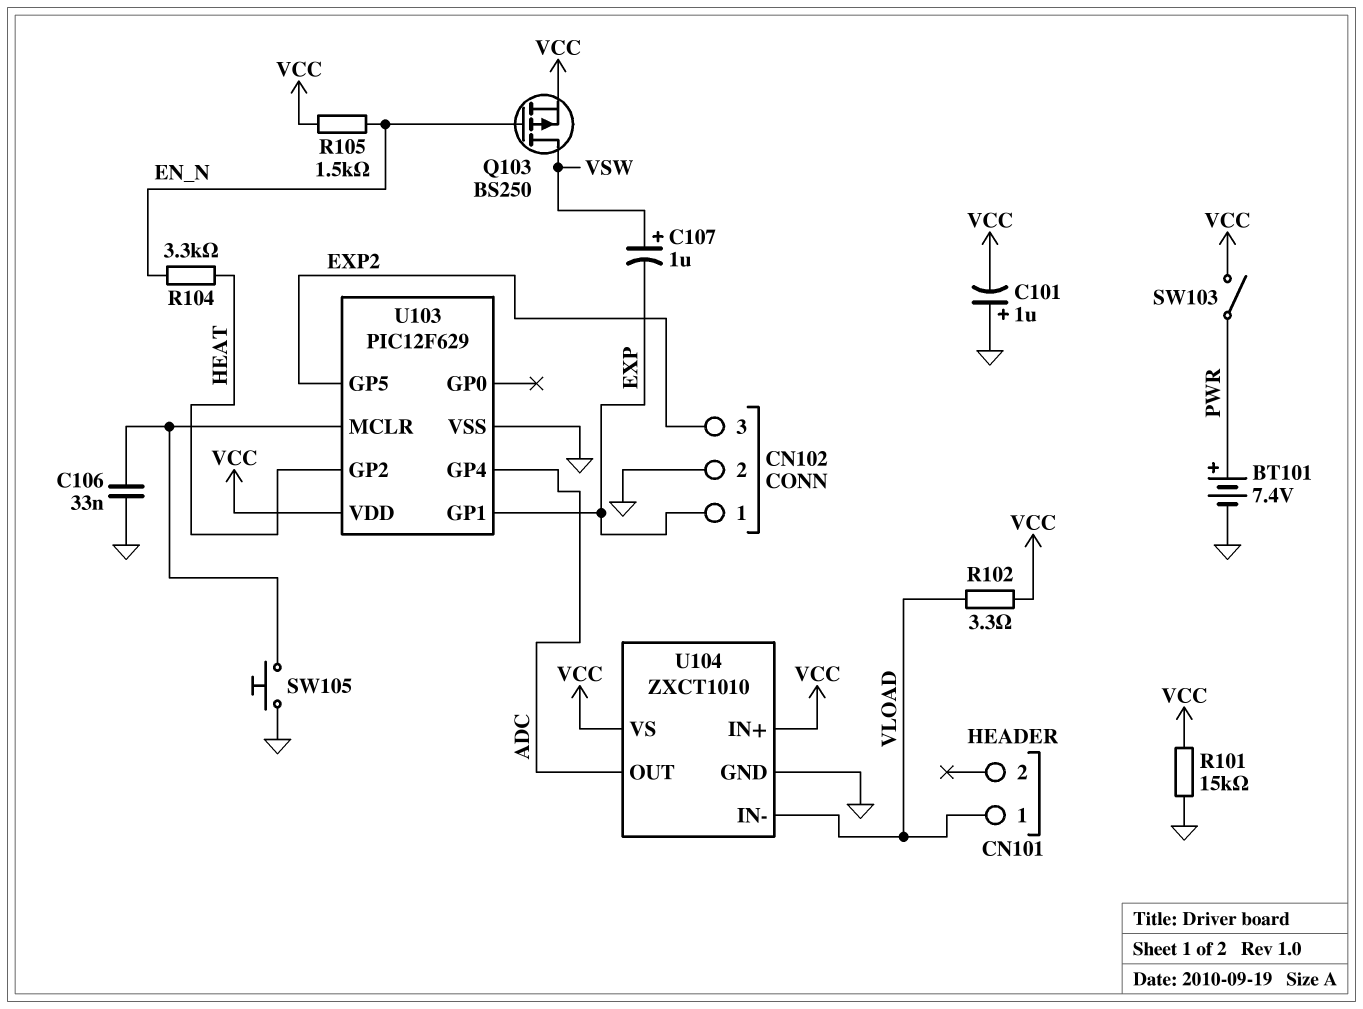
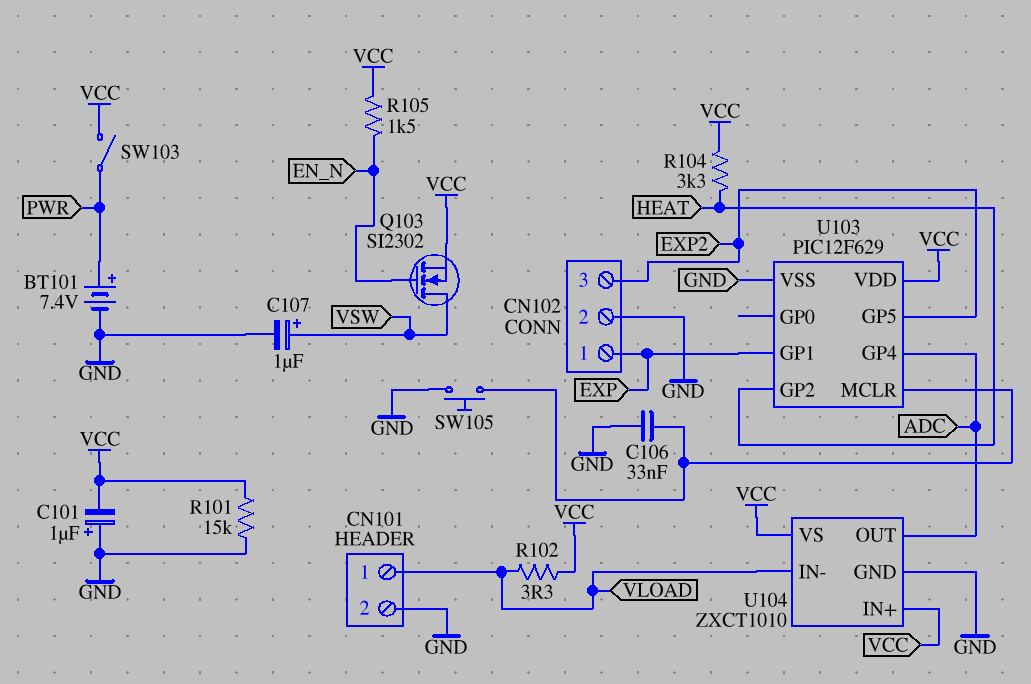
C107: 1uF (plus VSW, minus EXP) -> 1uF (plus VSW, minus GND)
CN101 pin 2: none -> GND
Q103: PMOS BS250 (G EN_N, D VSW, S VCC) -> NMOS SI2302 (G EN_N, D VSW, S VCC)
R104: 3.3k (EN_N, HEAT) -> 3.3k (HEAT, VCC)

